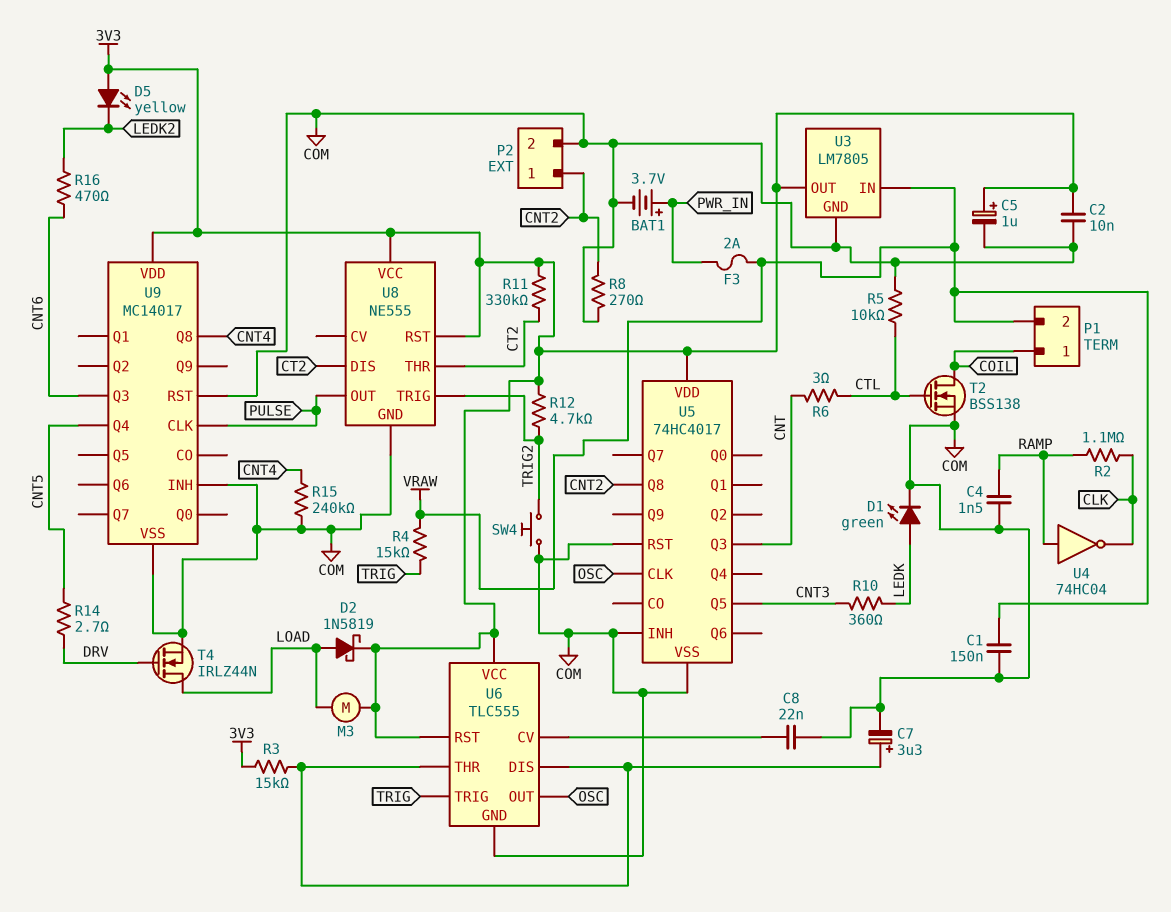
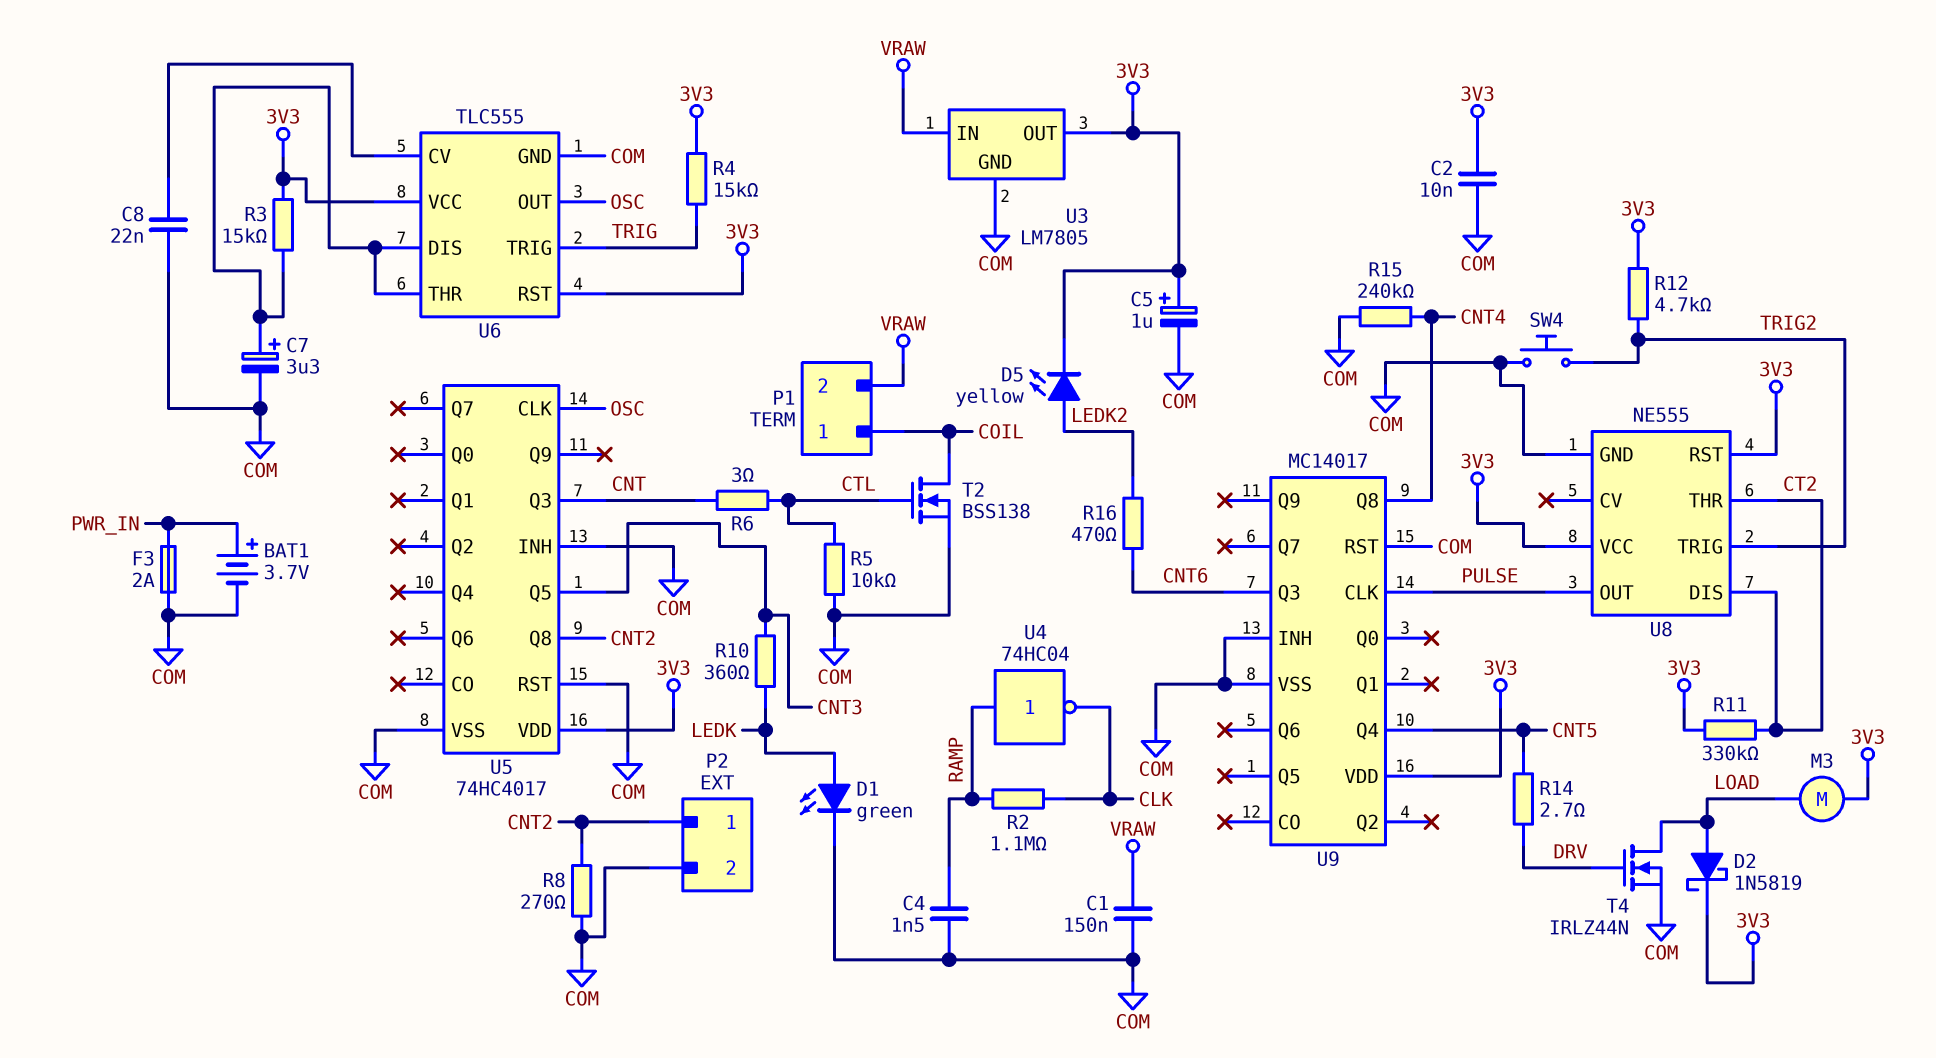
D5: LED yellow (A 3V3, K LEDK2) -> LED yellow (A LEDK2, K 3V3)
F3: 2A (PWR_IN, VRAW) -> 2A (COM, PWR_IN)
R4: 15k (TRIG, VRAW) -> 15k (3V3, TRIG)

